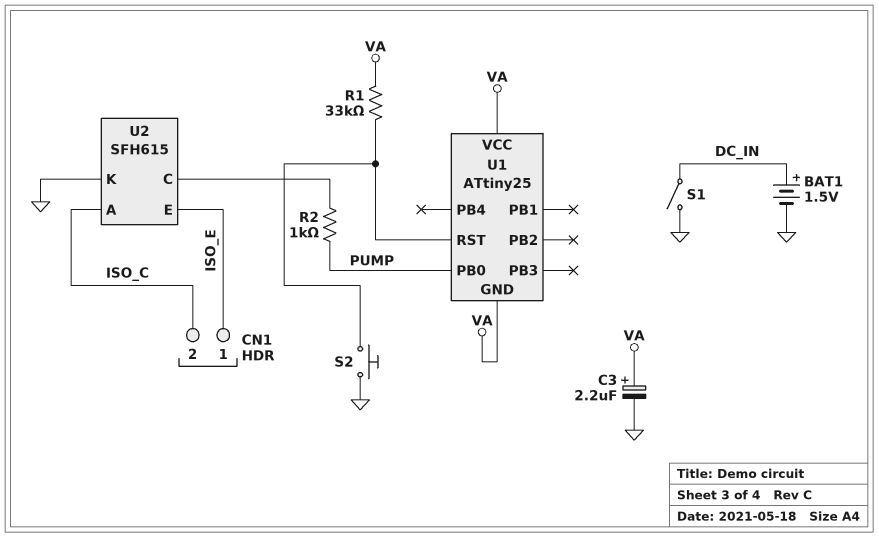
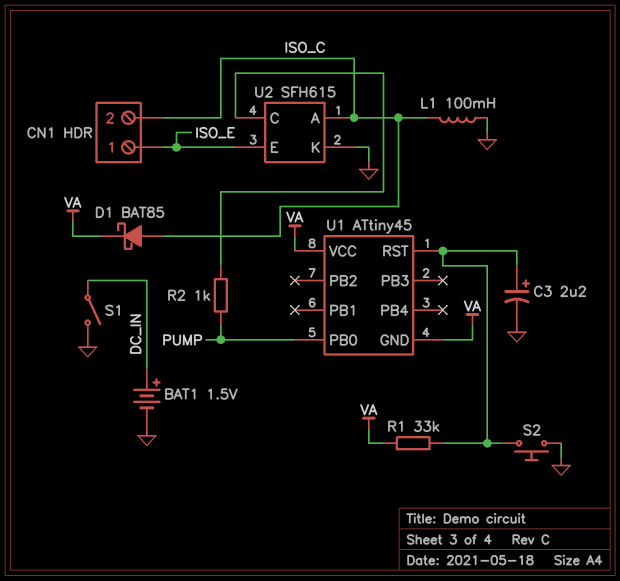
C3: 2.2uF (plus VA, minus GND) -> 2.2uF (plus U1/RST, minus GND)
D1: none -> schottky BAT85 (A ISO_C, K VA)
L1: none -> 100mH (GND, ISO_C)
U1: ATtiny25 -> ATtiny45

